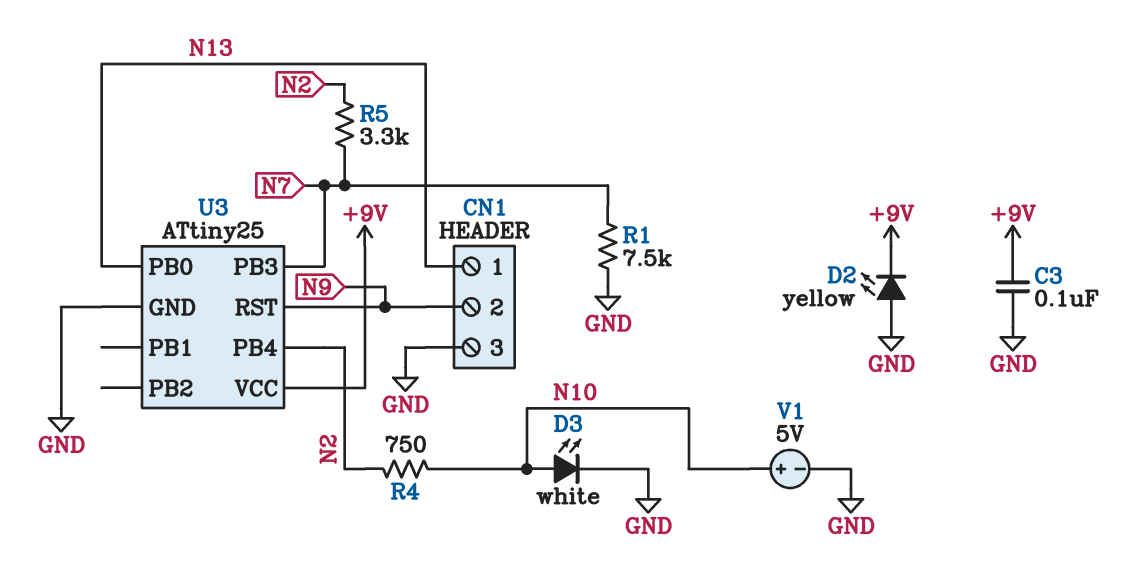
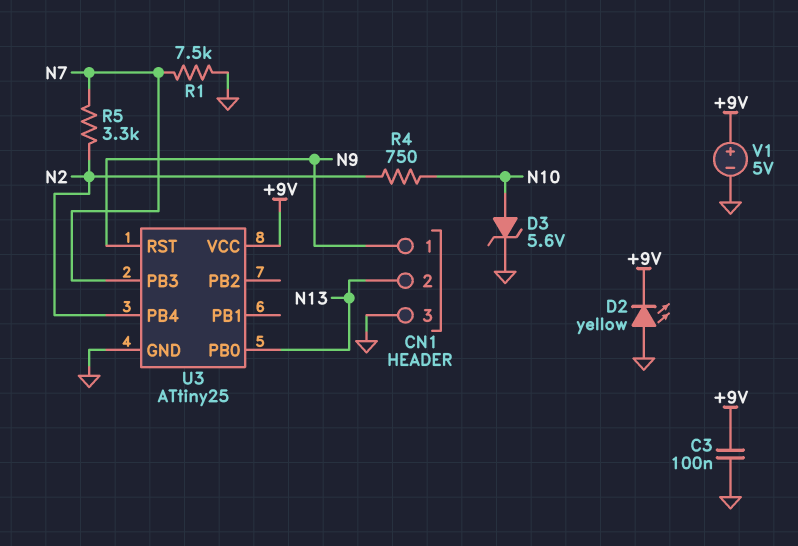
CN1 pin 1: N13 -> N9
CN1 pin 2: N9 -> N13
D3: LED white (A N10, K GND) -> zener 5.6V (A N10, K GND)
V1: 5V (plus N10, minus GND) -> 5V (plus +9V, minus GND)

